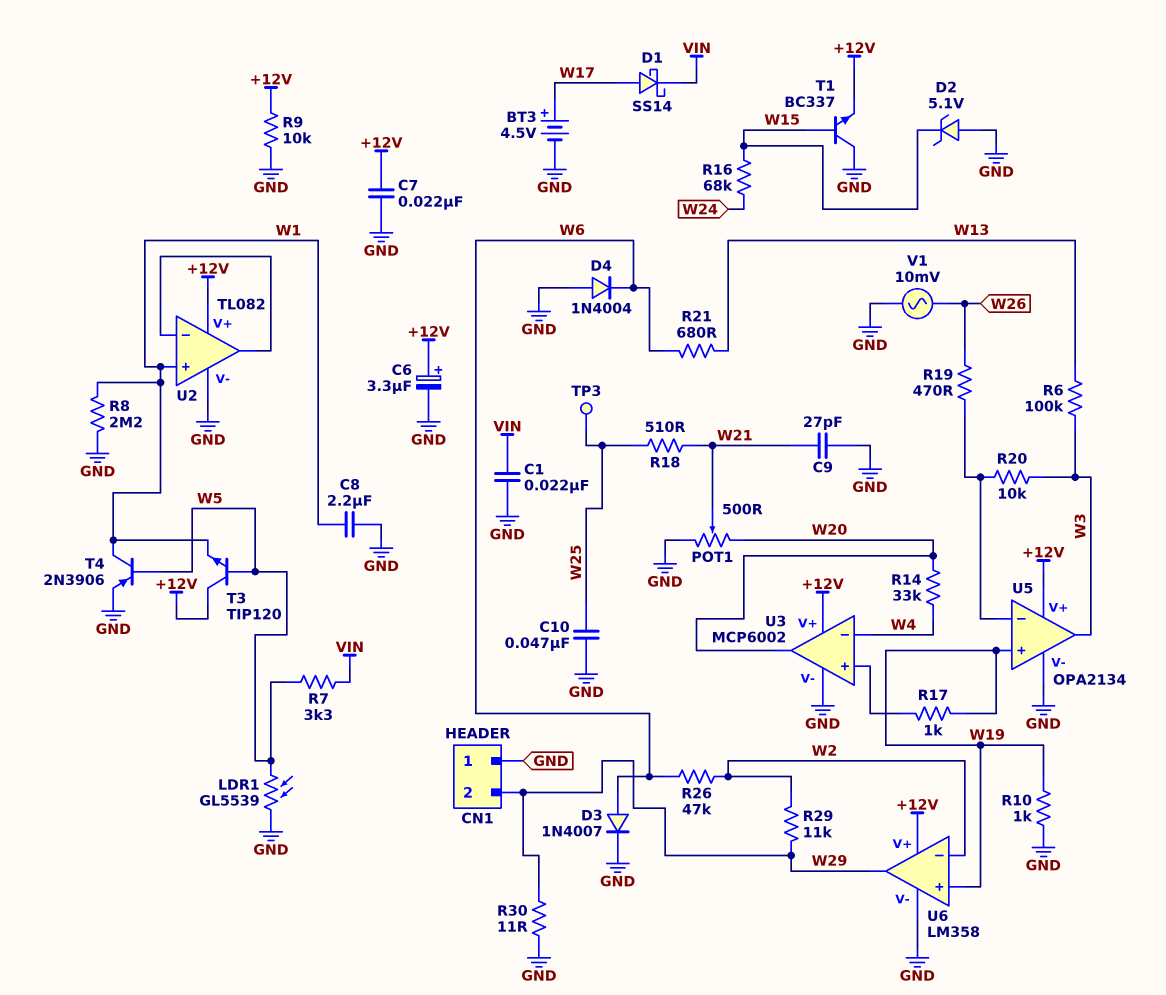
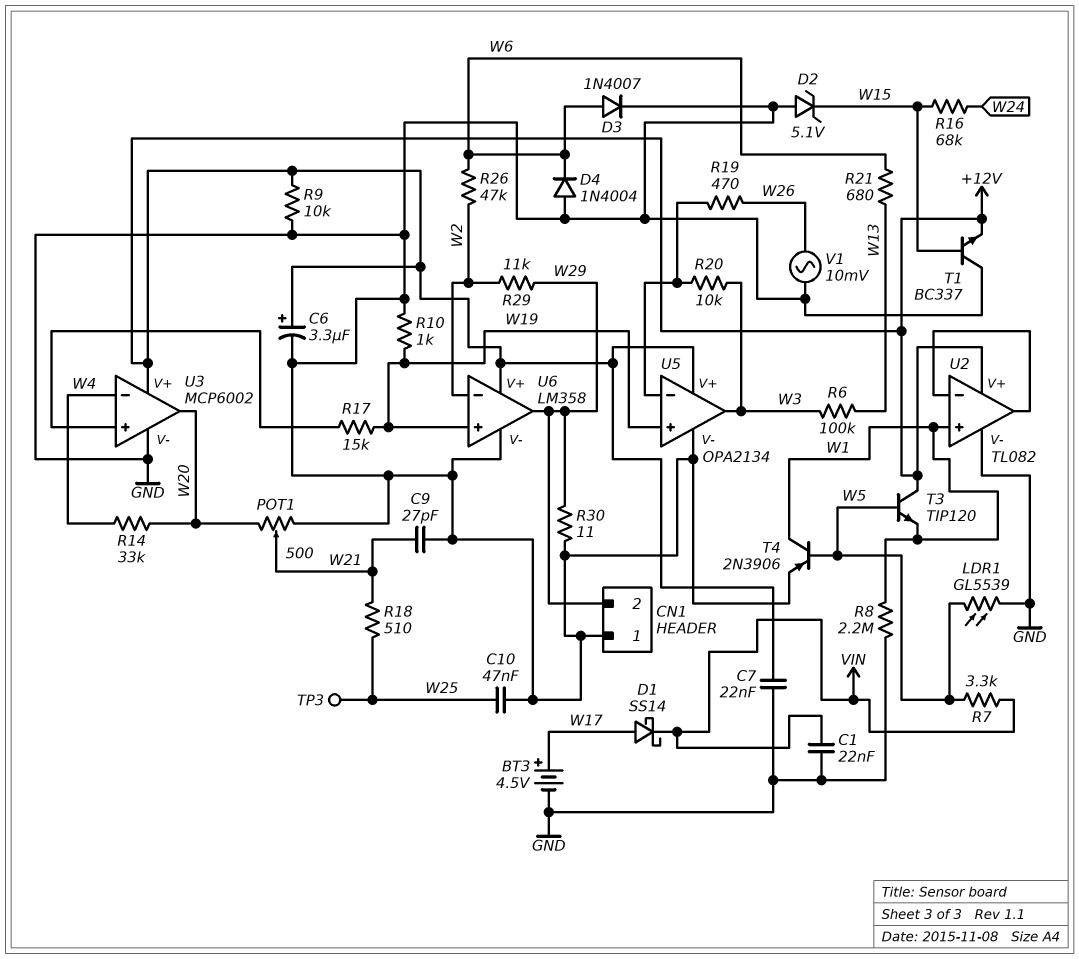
C8: 2.2uF (GND, W1) -> none
R17: 1k (U3/in+, W19) -> 15k (U3/in+, W19)

